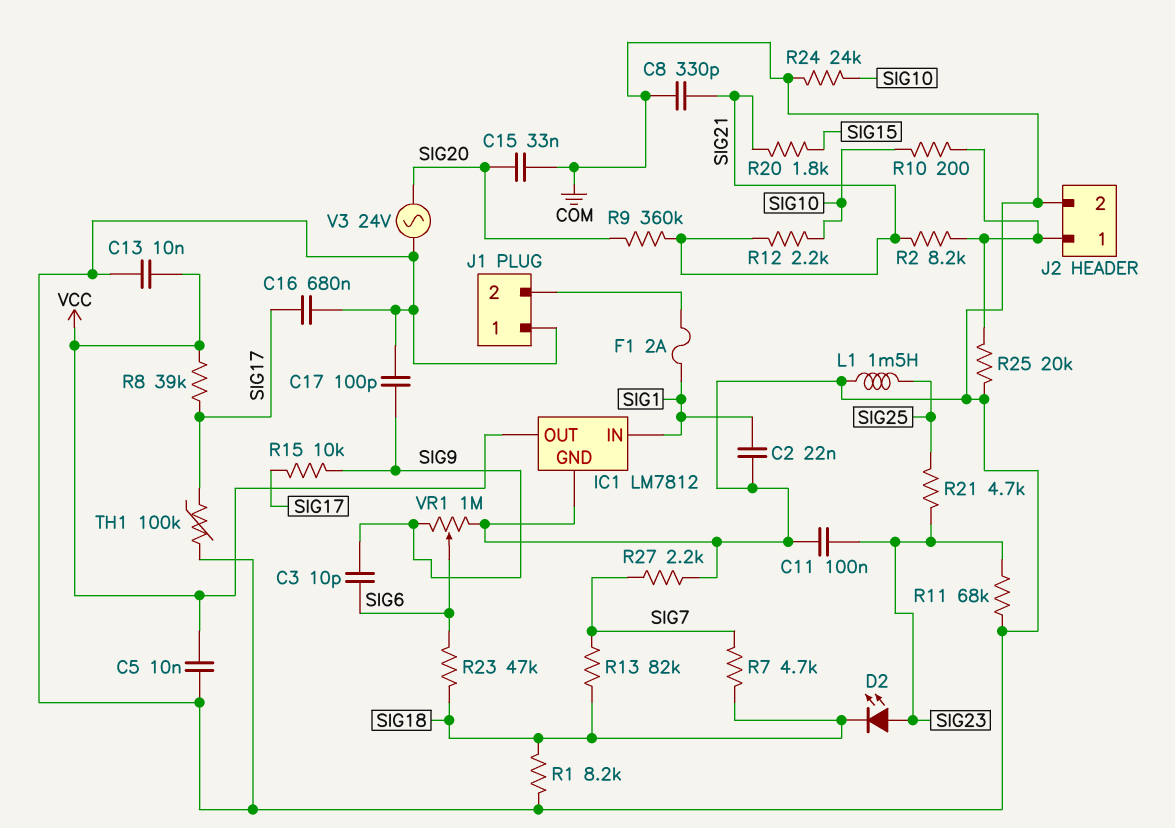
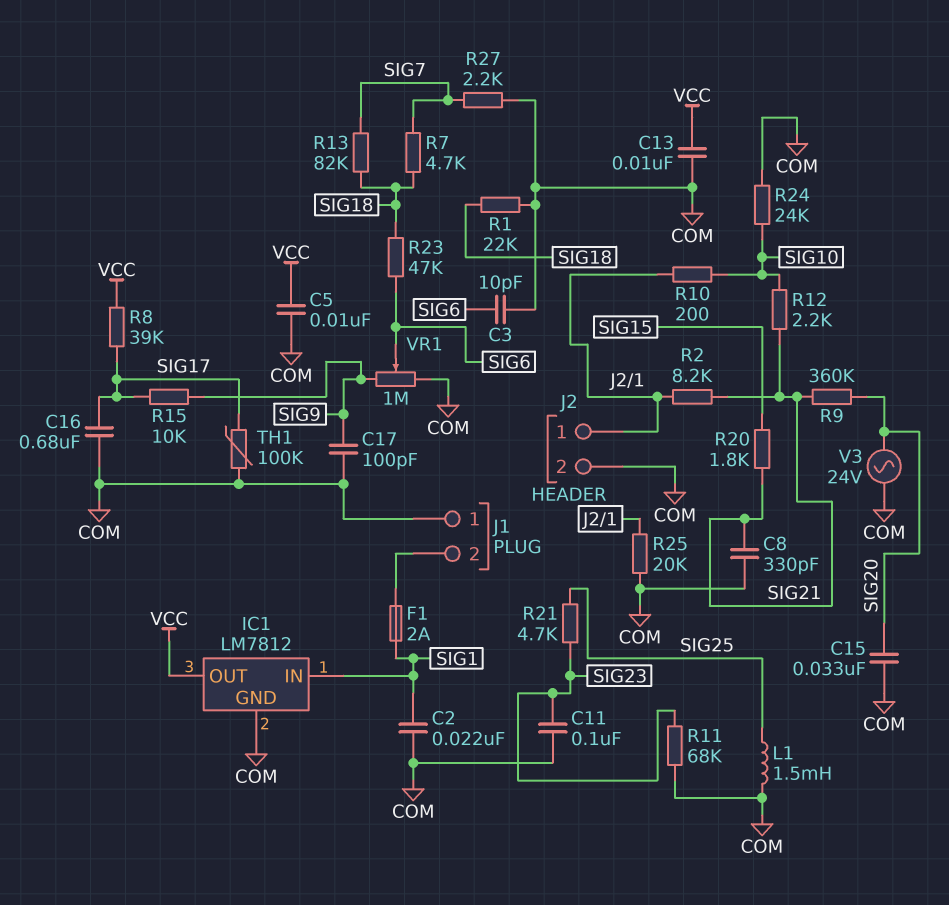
C3: 10pF (SIG6, SIG9) -> 10pF (COM, SIG6)
D2: LED (A SIG23, K SIG18) -> none
R1: 8.2k (COM, SIG18) -> 22k (COM, SIG18)

